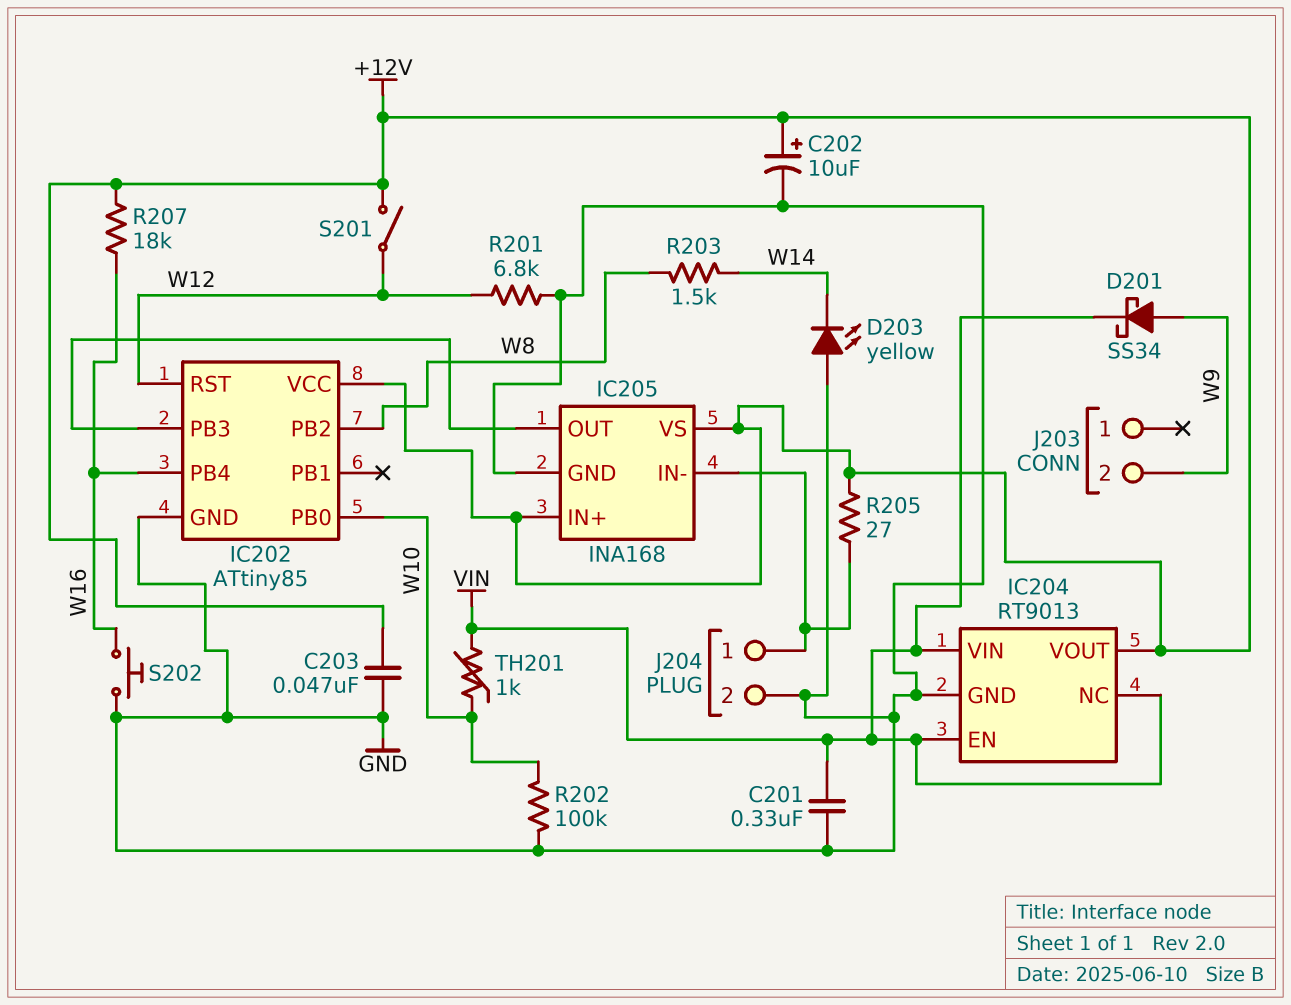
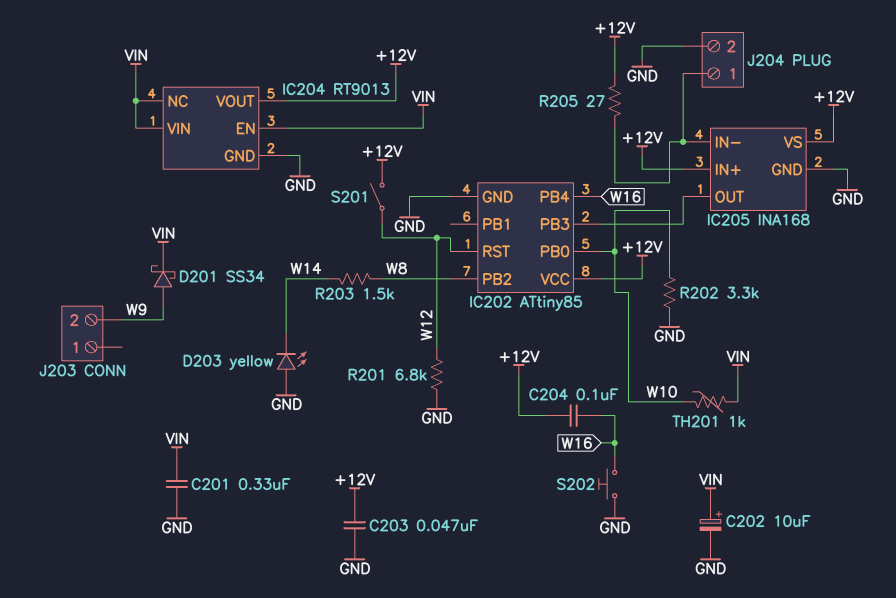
C202: 10uF (plus +12V, minus GND) -> 10uF (plus VIN, minus GND)
C204: none -> 100nF (+12V, W16)
R202: 100k (GND, W10) -> 3.3k (GND, W10)
R207: 18k (+12V, W16) -> none

